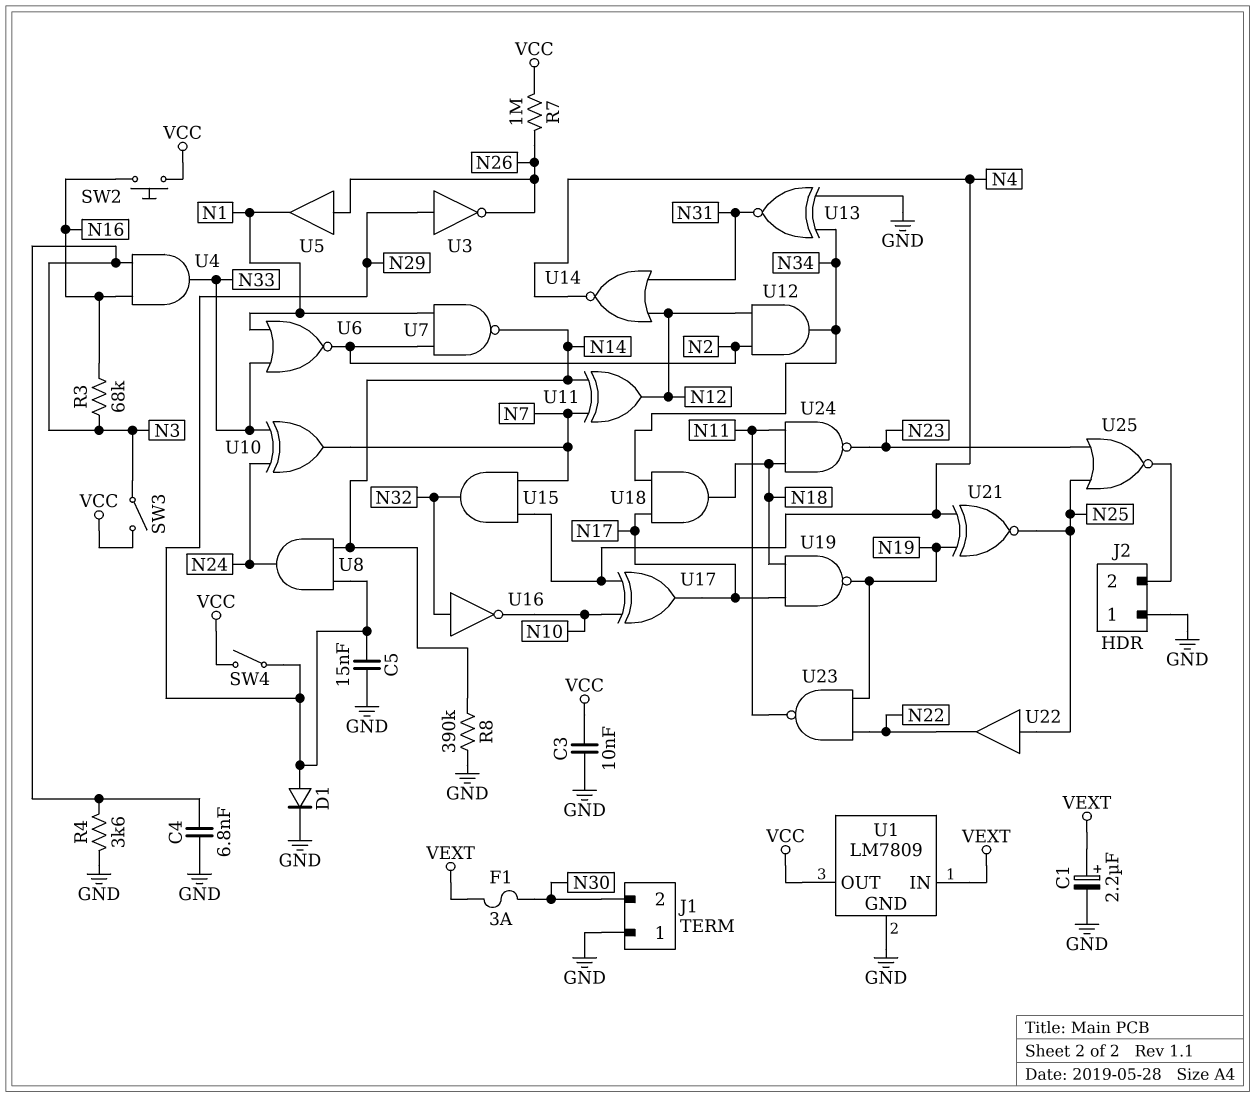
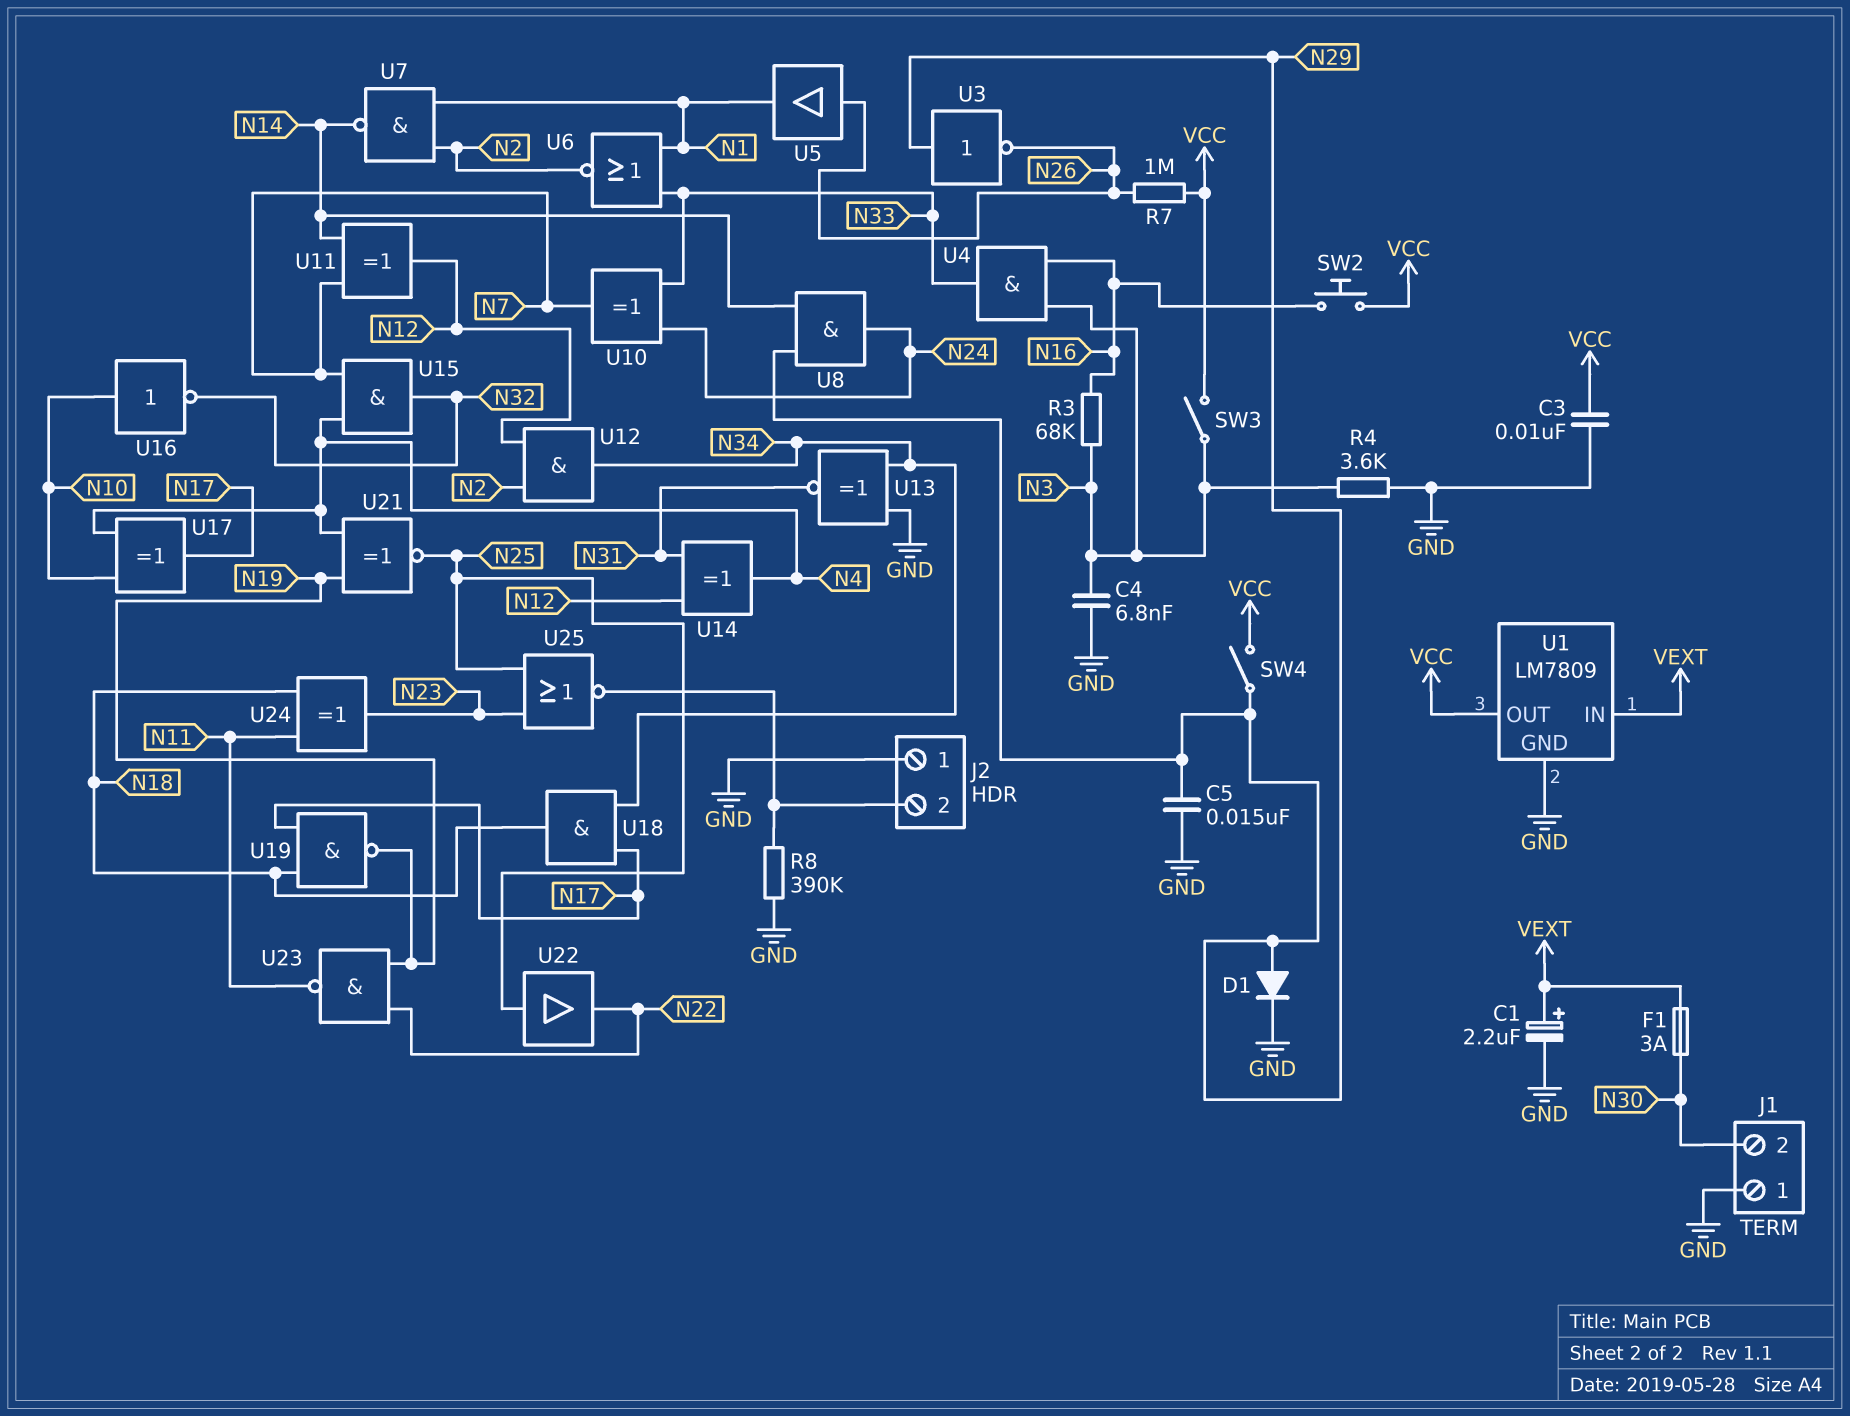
R8: 390k (GND, N14) -> 390k (GND, J2/2)
U14: NOR (in N12, in N31, out N4) -> XOR (in N12, in N31, out N4)
U16: NOT (in N32, out N10) -> NOT (in N10, out N32)
U24: NAND (in N11, in N18, out N23) -> XOR (in N11, in N18, out N23)

